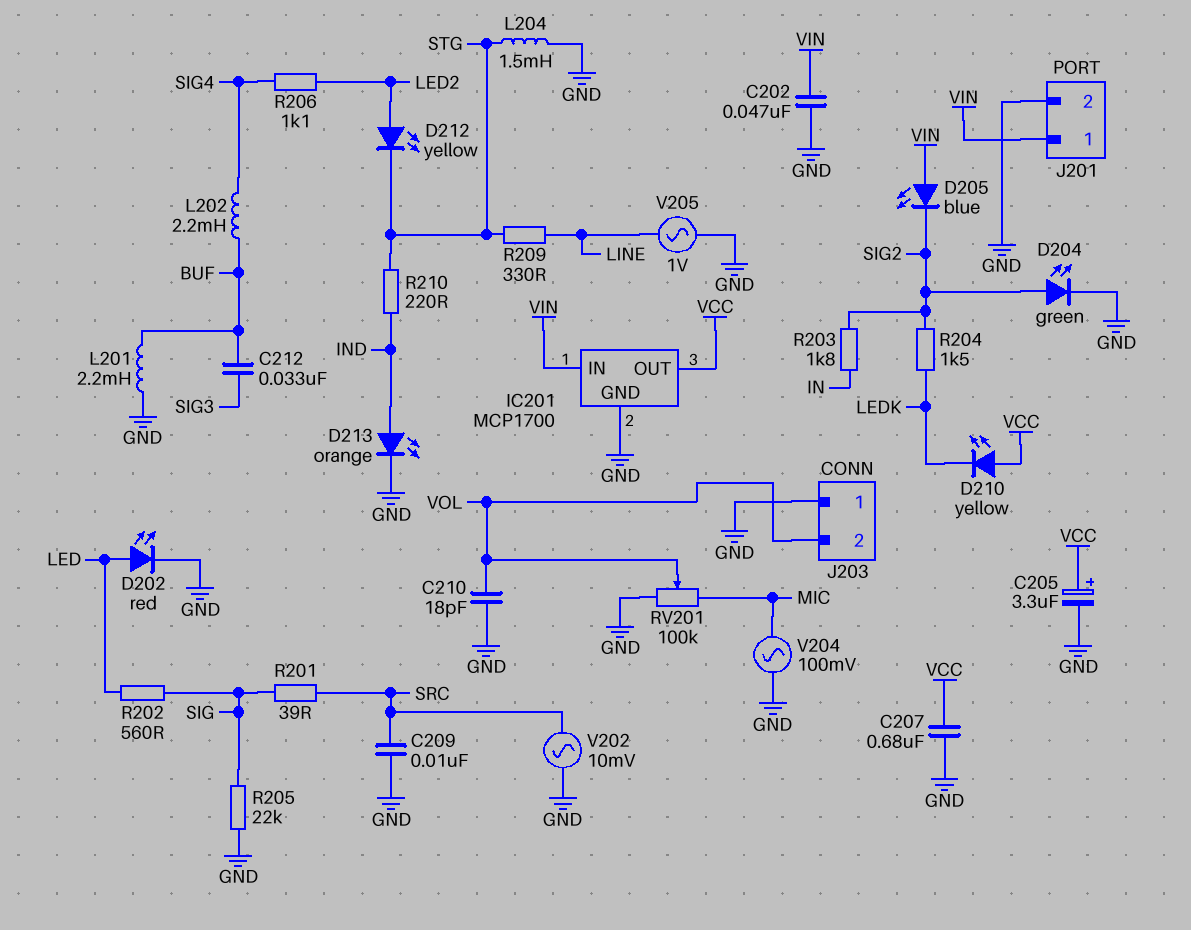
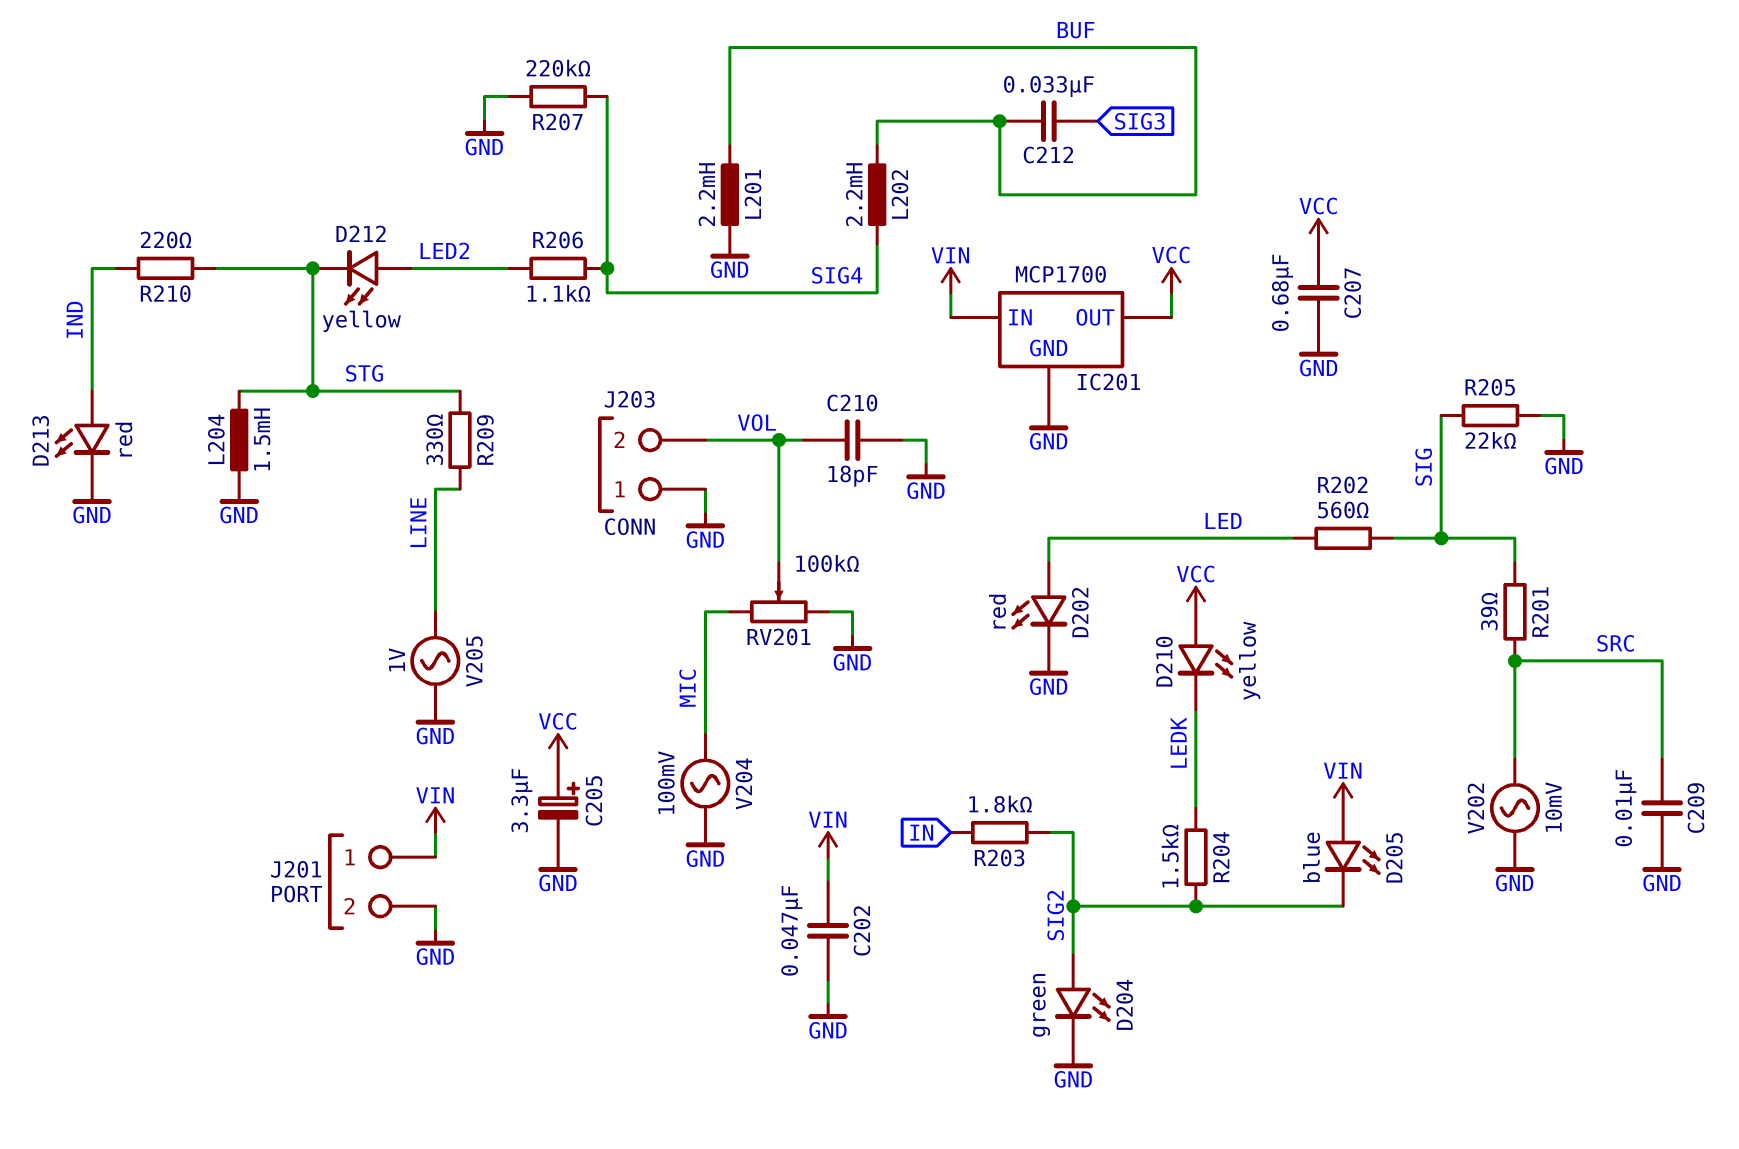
D213: LED orange (A IND, K GND) -> LED red (A IND, K GND)
R207: none -> 220k (GND, SIG4)

